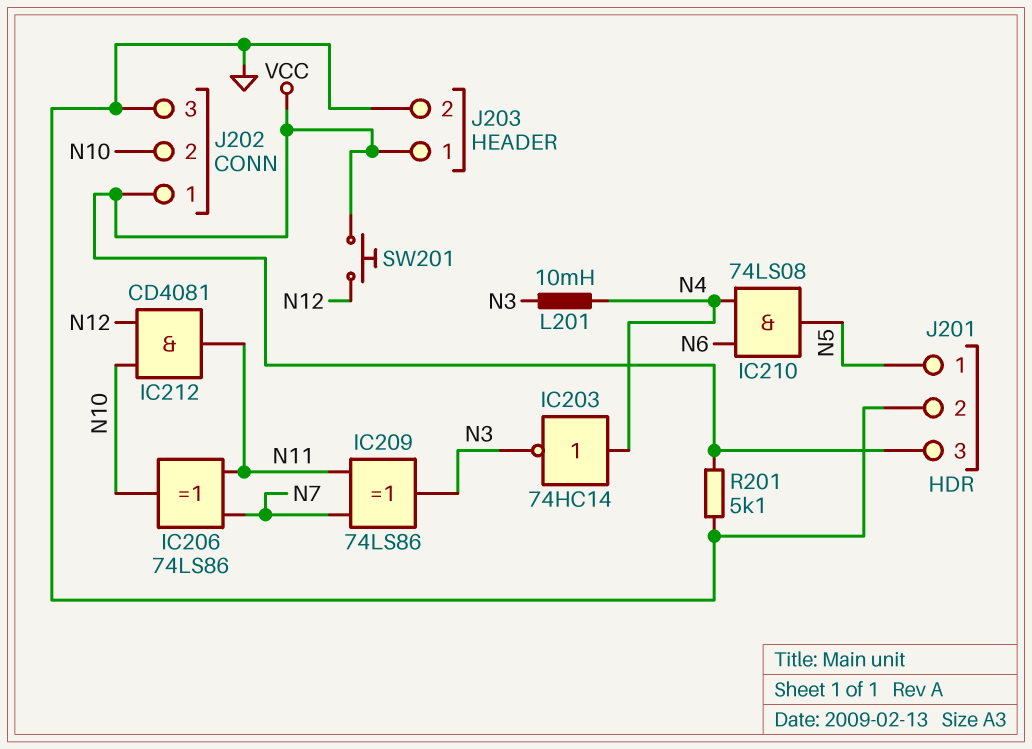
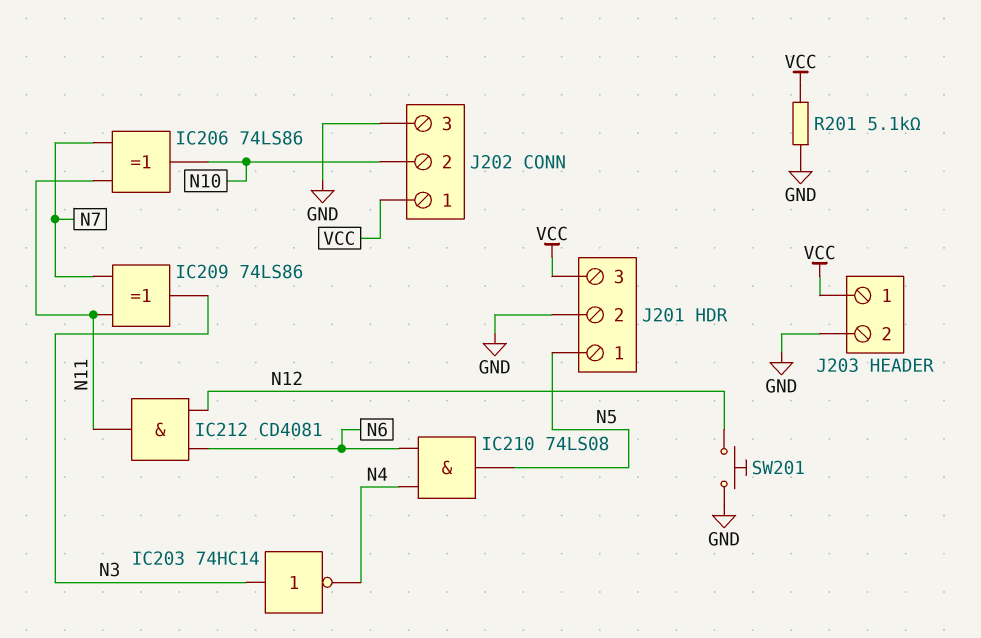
IC203: NOT 74HC14 (in N4, out N3) -> NOT 74HC14 (in N3, out N4)
IC212: AND CD4081 (in N10, in N12, out N11) -> AND CD4081 (in N6, in N12, out N11)
L201: 10mH (N3, N4) -> none
SW201: button (N12, VCC) -> button (GND, N12)

